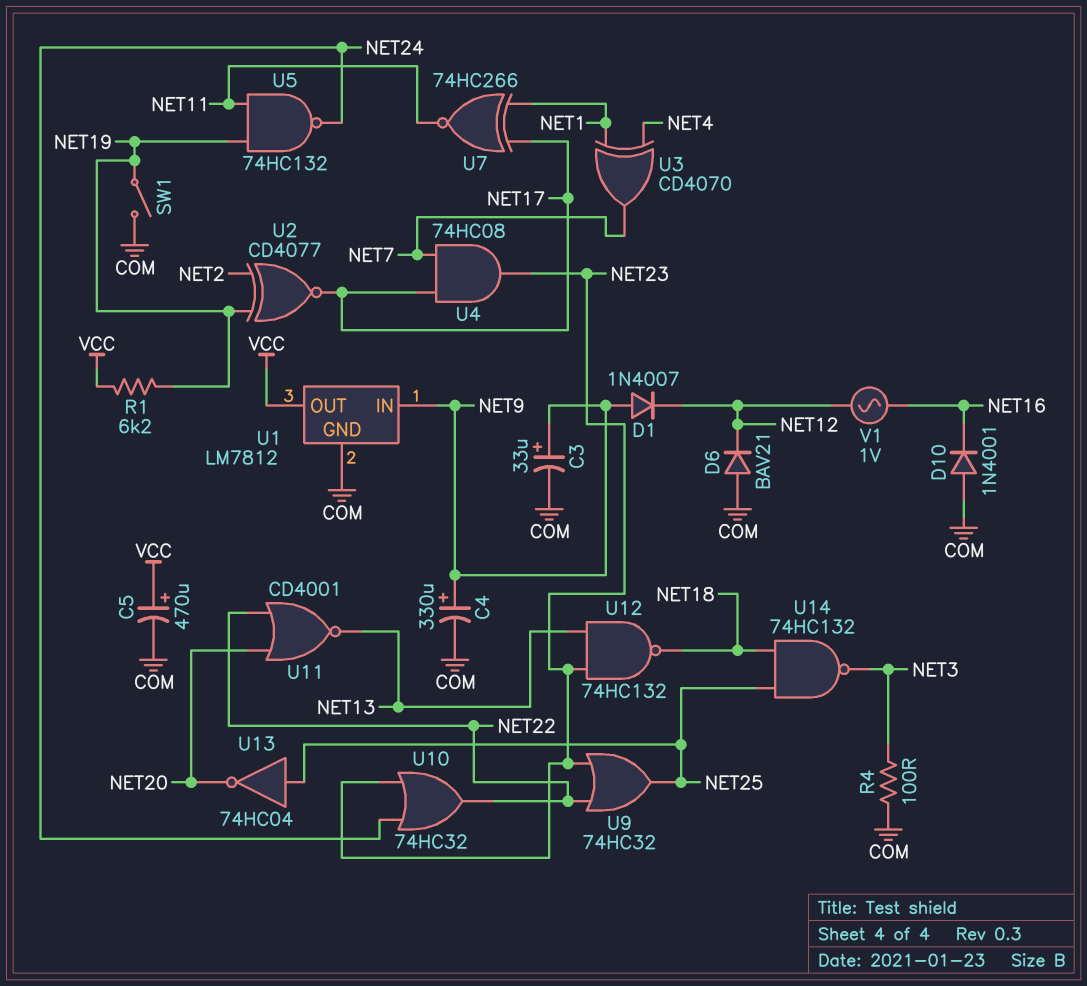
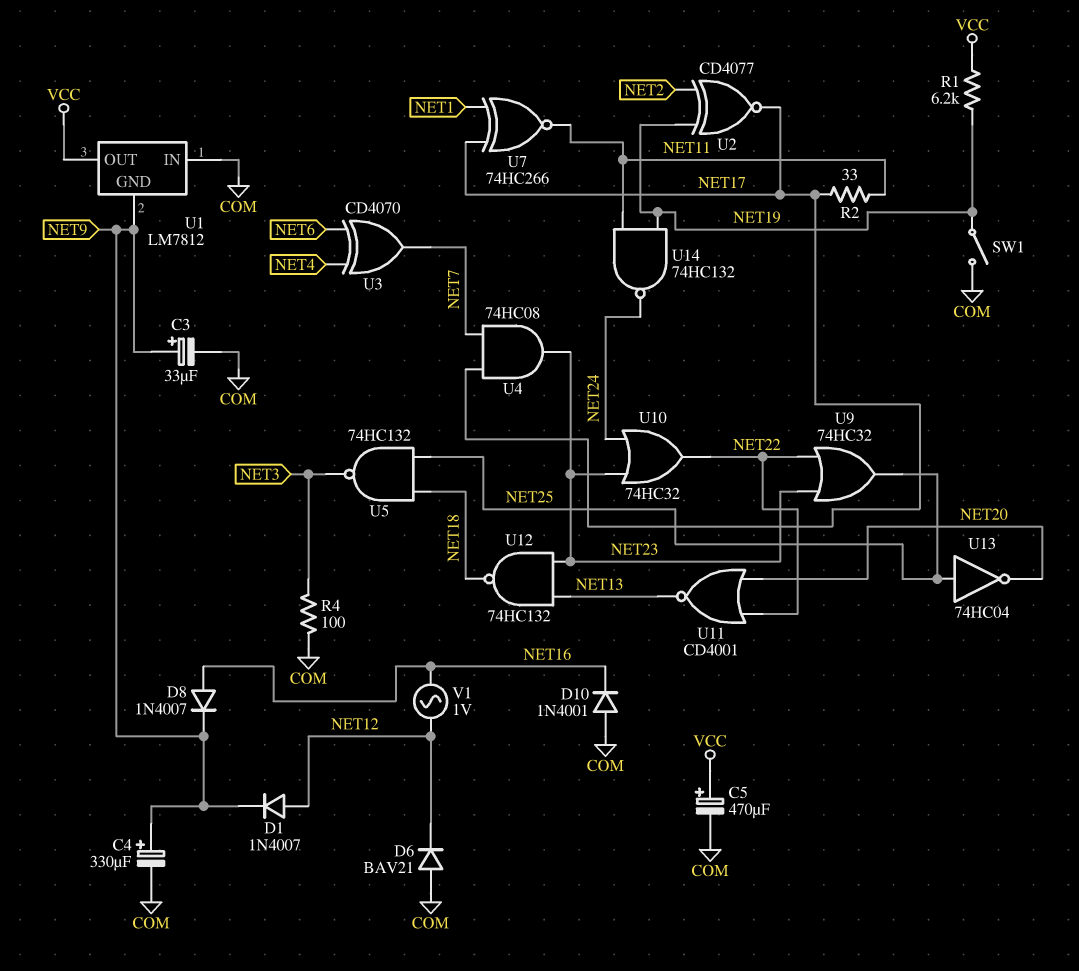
D1: diode 1N4007 (A NET9, K NET12) -> diode 1N4007 (A NET12, K NET9)
D8: none -> diode 1N4007 (A NET16, K NET9)
R2: none -> 33 (NET11, NET17)
U1 pin GND: COM -> NET9
U1 pin IN: NET9 -> COM
U3: XOR CD4070 (in NET1, in NET4, out NET7) -> XOR CD4070 (in NET4, in NET6, out NET7)
U5: NAND 74HC132 (in NET11, in NET19, out NET24) -> NAND 74HC132 (in NET18, in NET25, out NET3)
U14: NAND 74HC132 (in NET18, in NET25, out NET3) -> NAND 74HC132 (in NET11, in NET19, out NET24)

